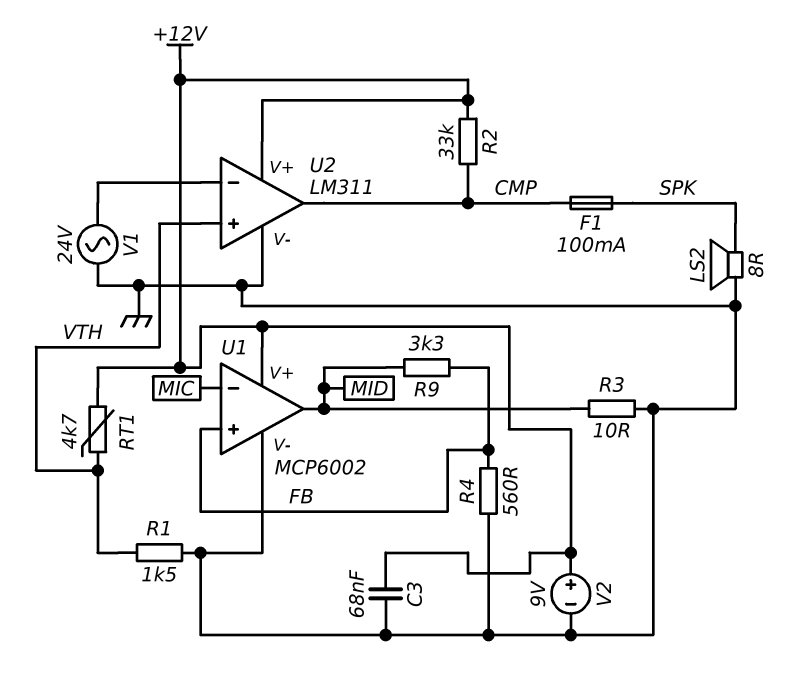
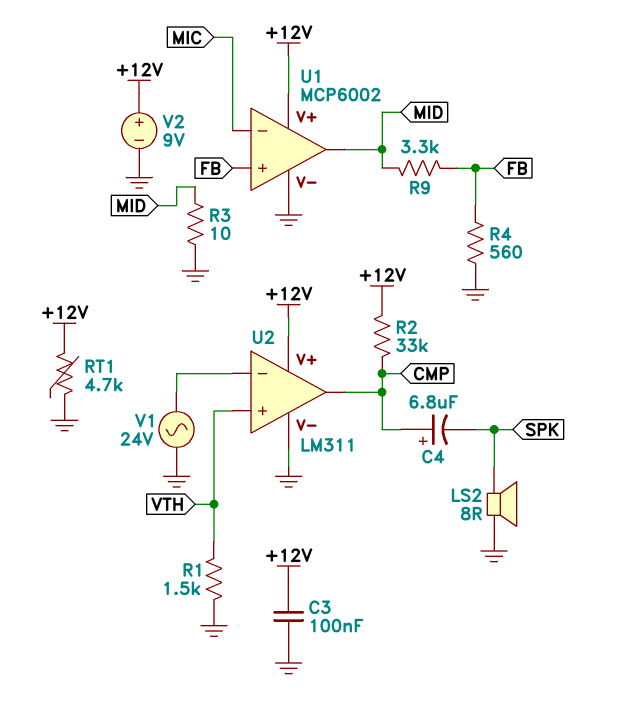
C3: 68nF (+12V, GND) -> 100nF (+12V, GND)
C4: none -> 6.8uF (plus CMP, minus SPK)
F1: 100mA (CMP, SPK) -> none
RT1: 4.7k (+12V, VTH) -> 4.7k (+12V, GND)

